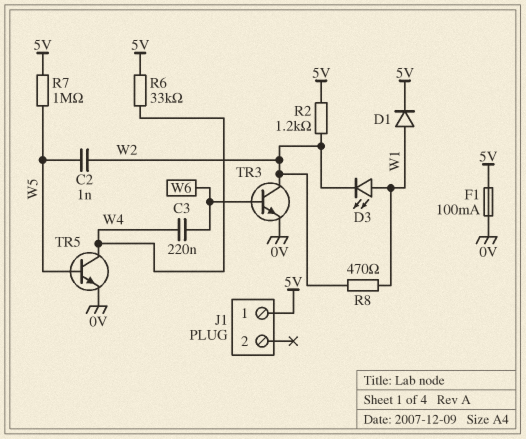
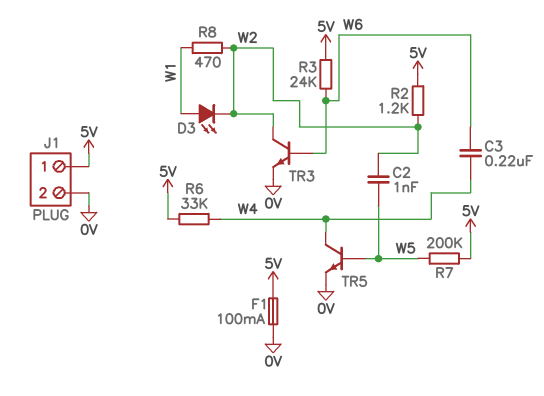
D1: diode (A W1, K 5V) -> none
J1 pin 2: none -> 0V
R3: none -> 24k (5V, W6)
R7: 1M (5V, W5) -> 200k (5V, W5)

